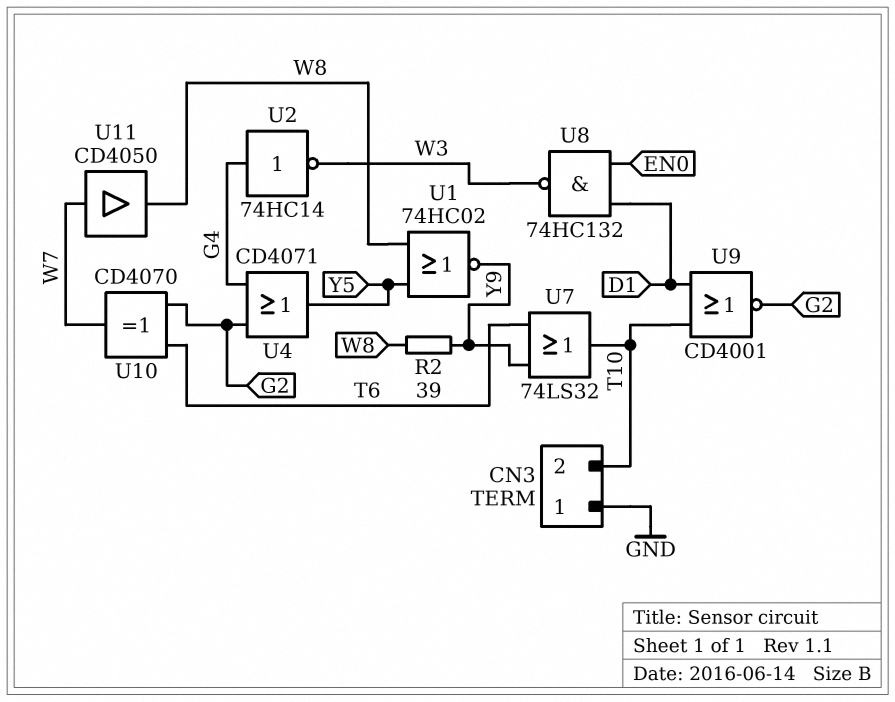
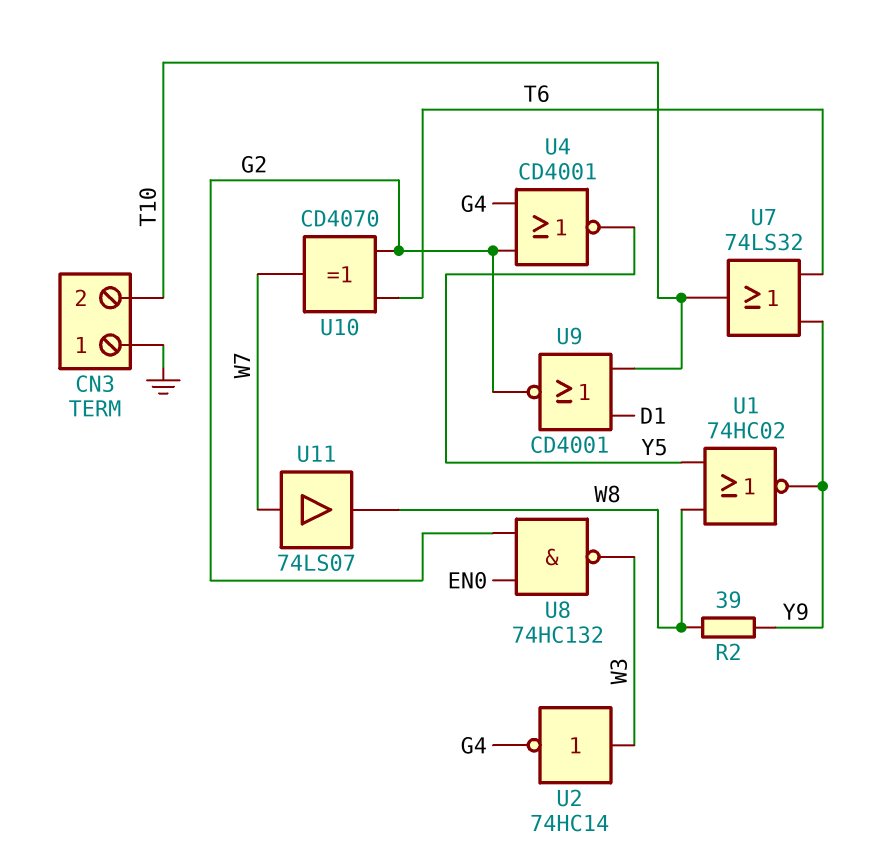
U2: NOT 74HC14 (in G4, out W3) -> NOT 74HC14 (in W3, out G4)
U4: OR CD4071 (in G2, in G4, out Y5) -> NOR CD4001 (in G2, in G4, out Y5)
U8: NAND 74HC132 (in D1, in EN0, out W3) -> NAND 74HC132 (in EN0, in G2, out W3)
U11: buffer CD4050 (in W7, out W8) -> buffer 74LS07 (in W7, out W8)

